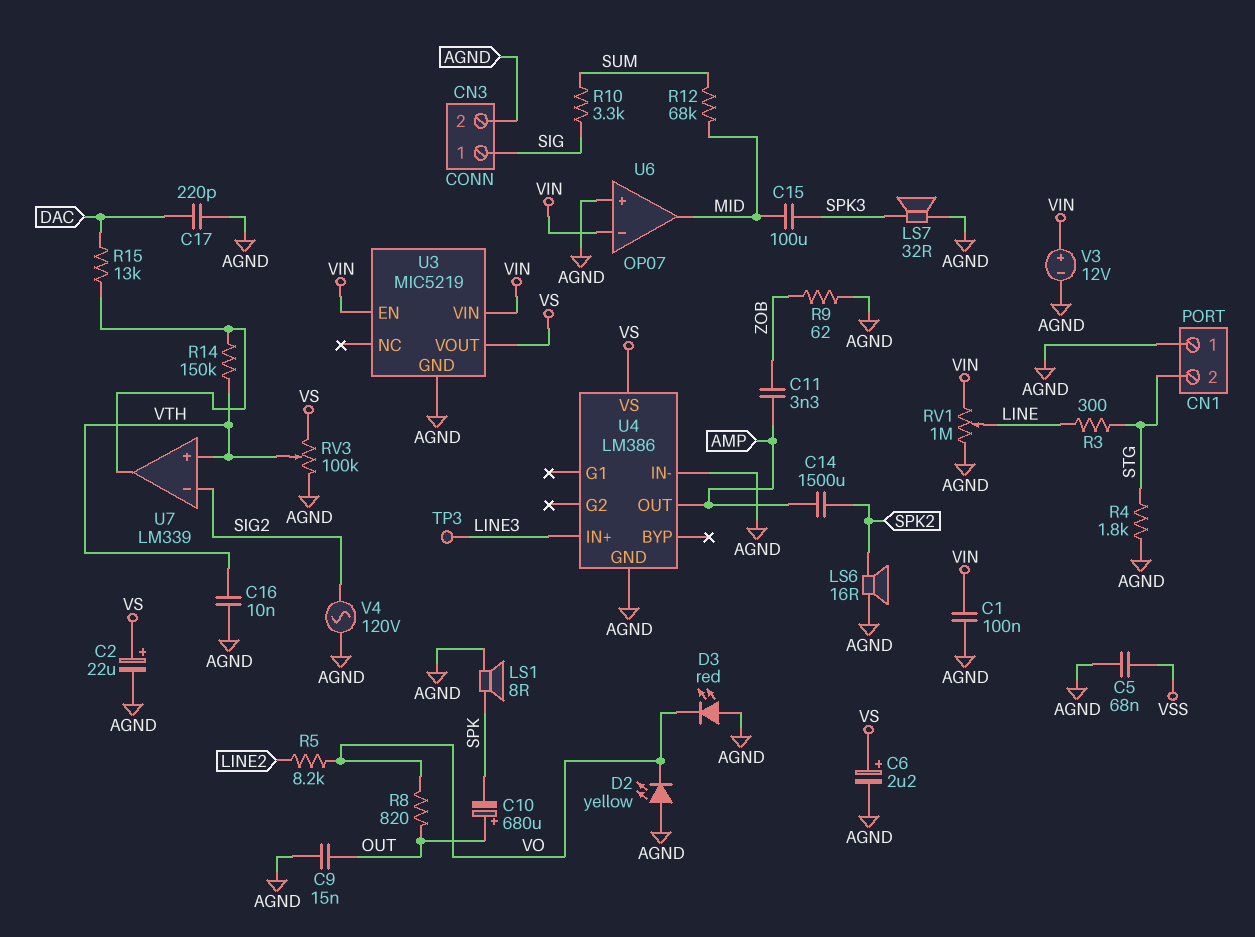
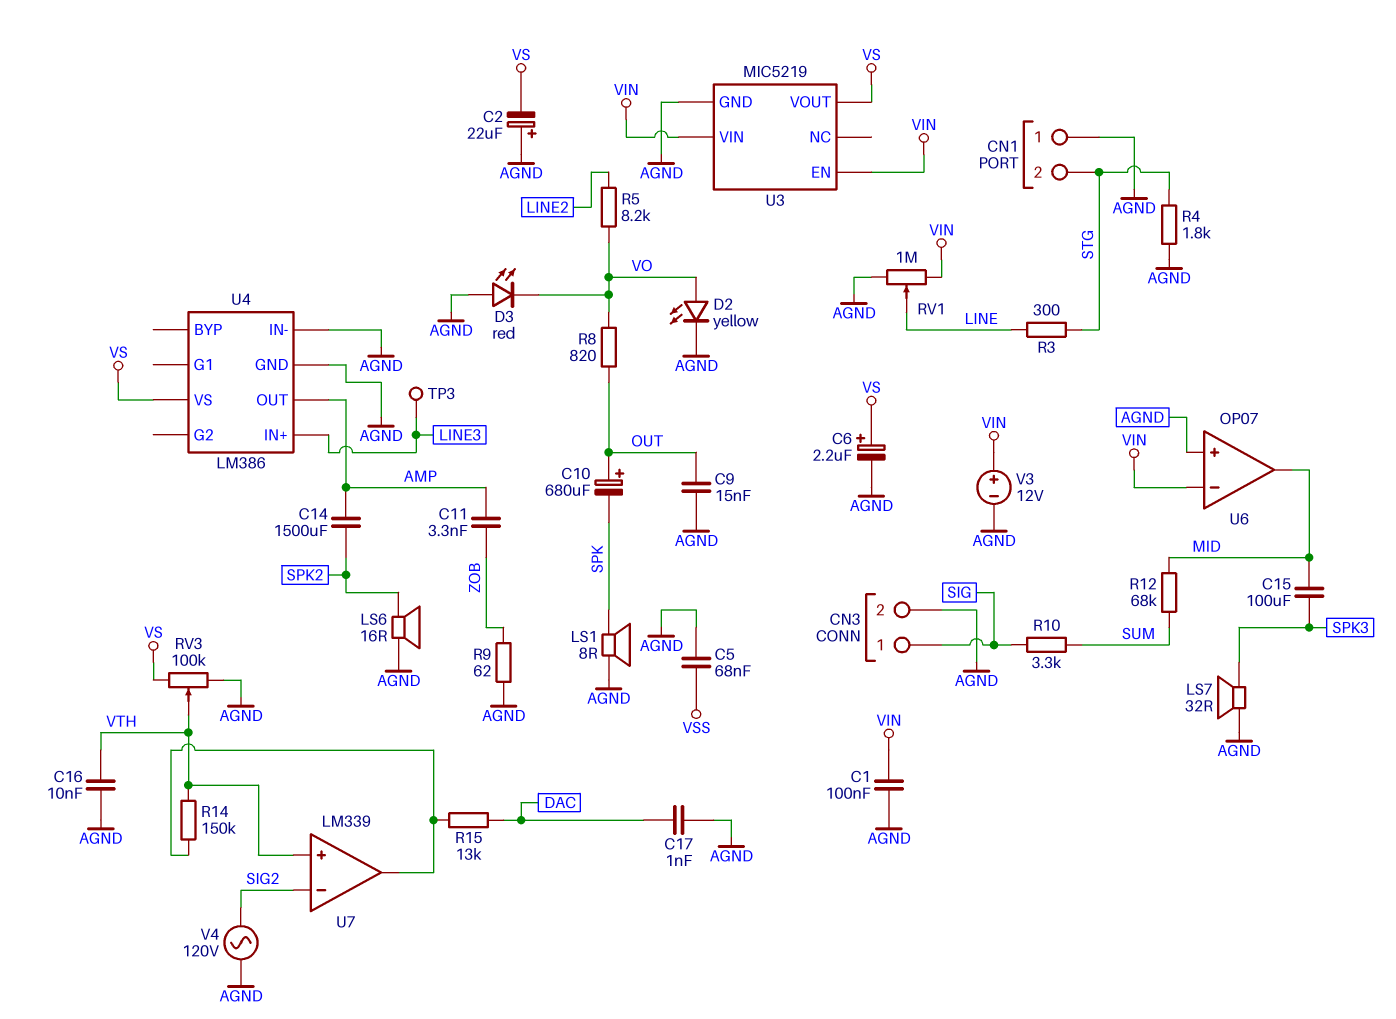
C2: 22uF (plus VS, minus AGND) -> 22uF (plus AGND, minus VS)
C17: 220pF (AGND, DAC) -> 1nF (AGND, DAC)
D2: LED yellow (A AGND, K VO) -> LED yellow (A VO, K AGND)

